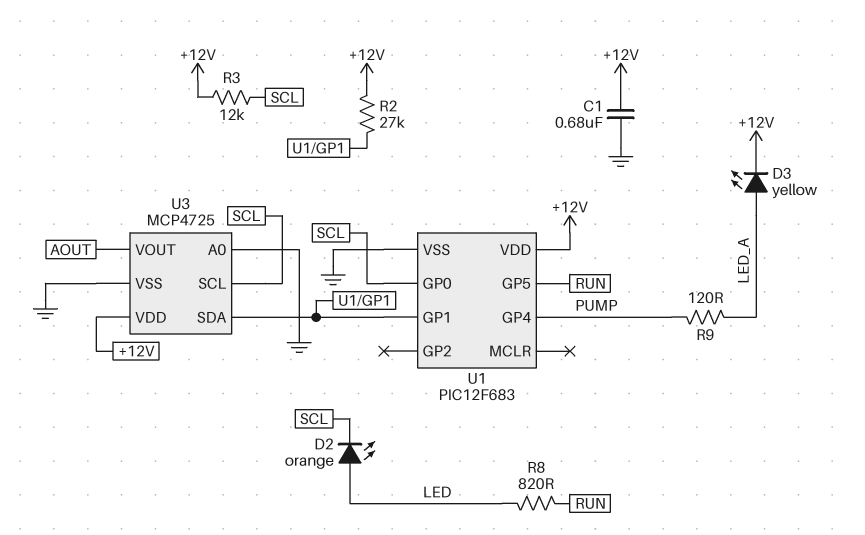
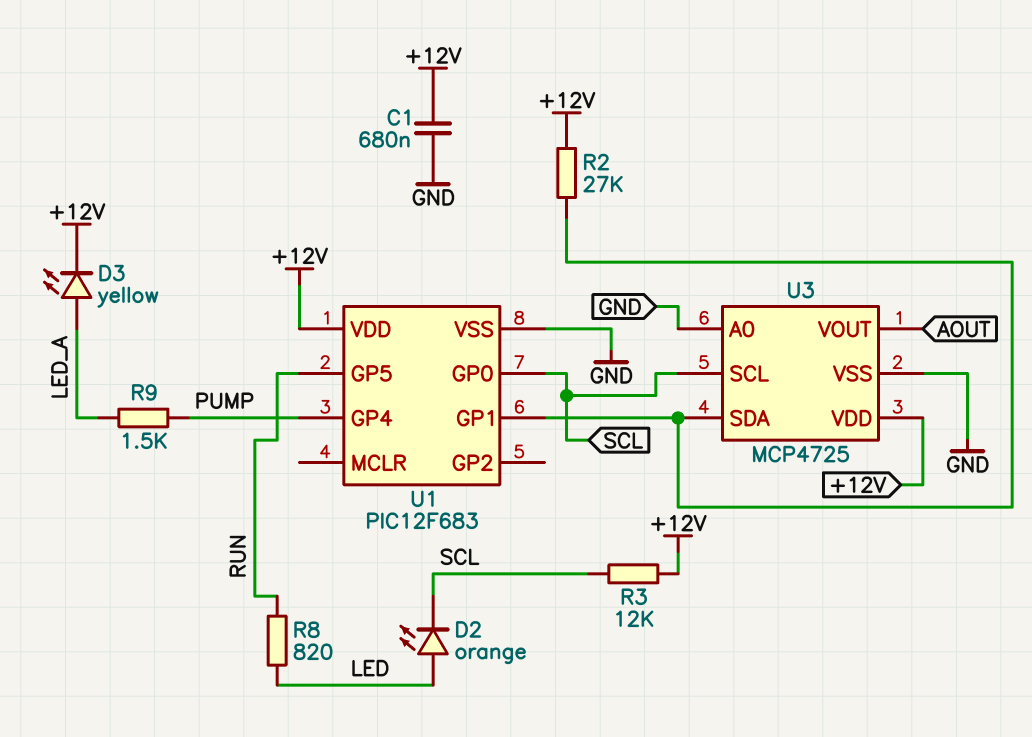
R9: 120 (LED_A, PUMP) -> 1.5k (LED_A, PUMP)

